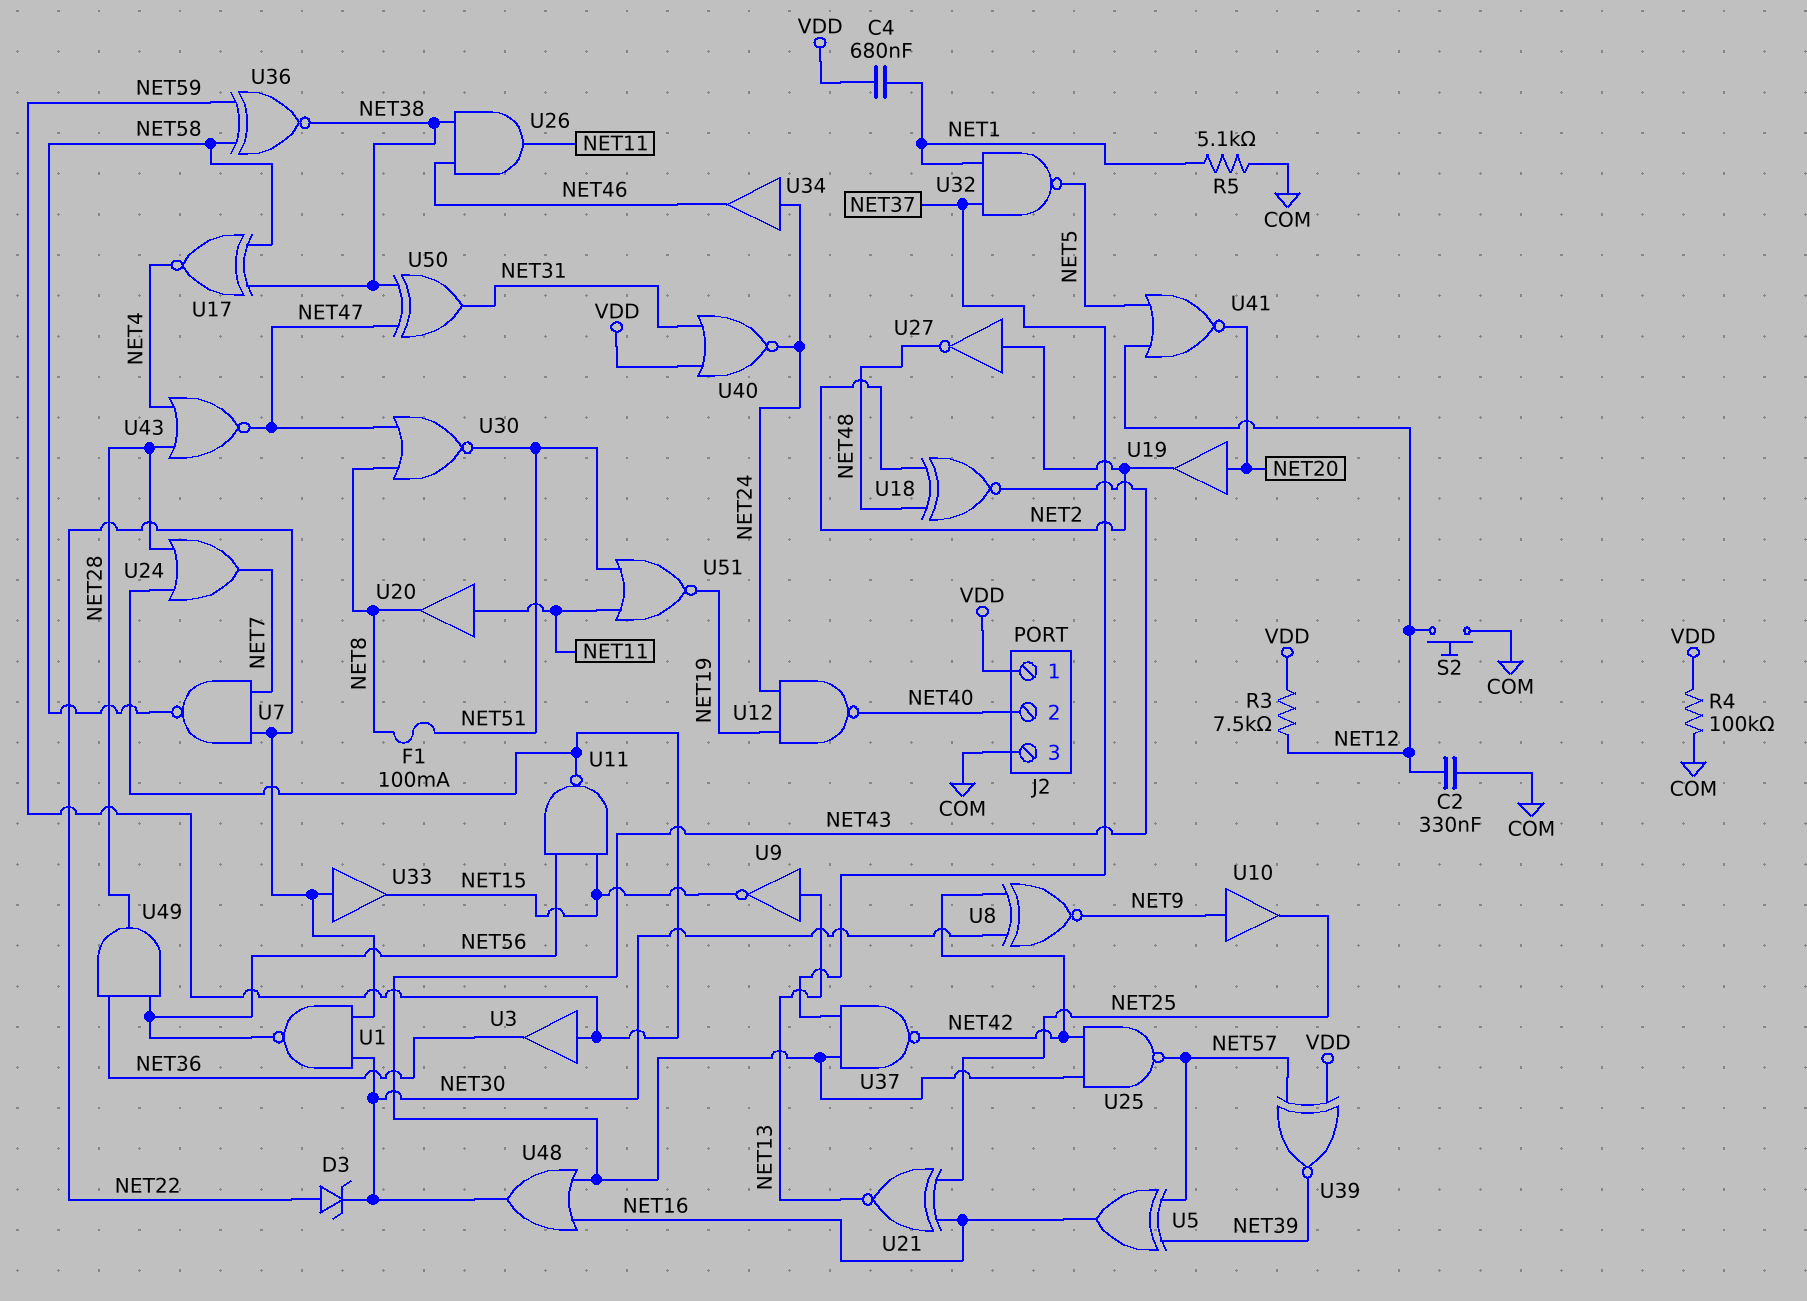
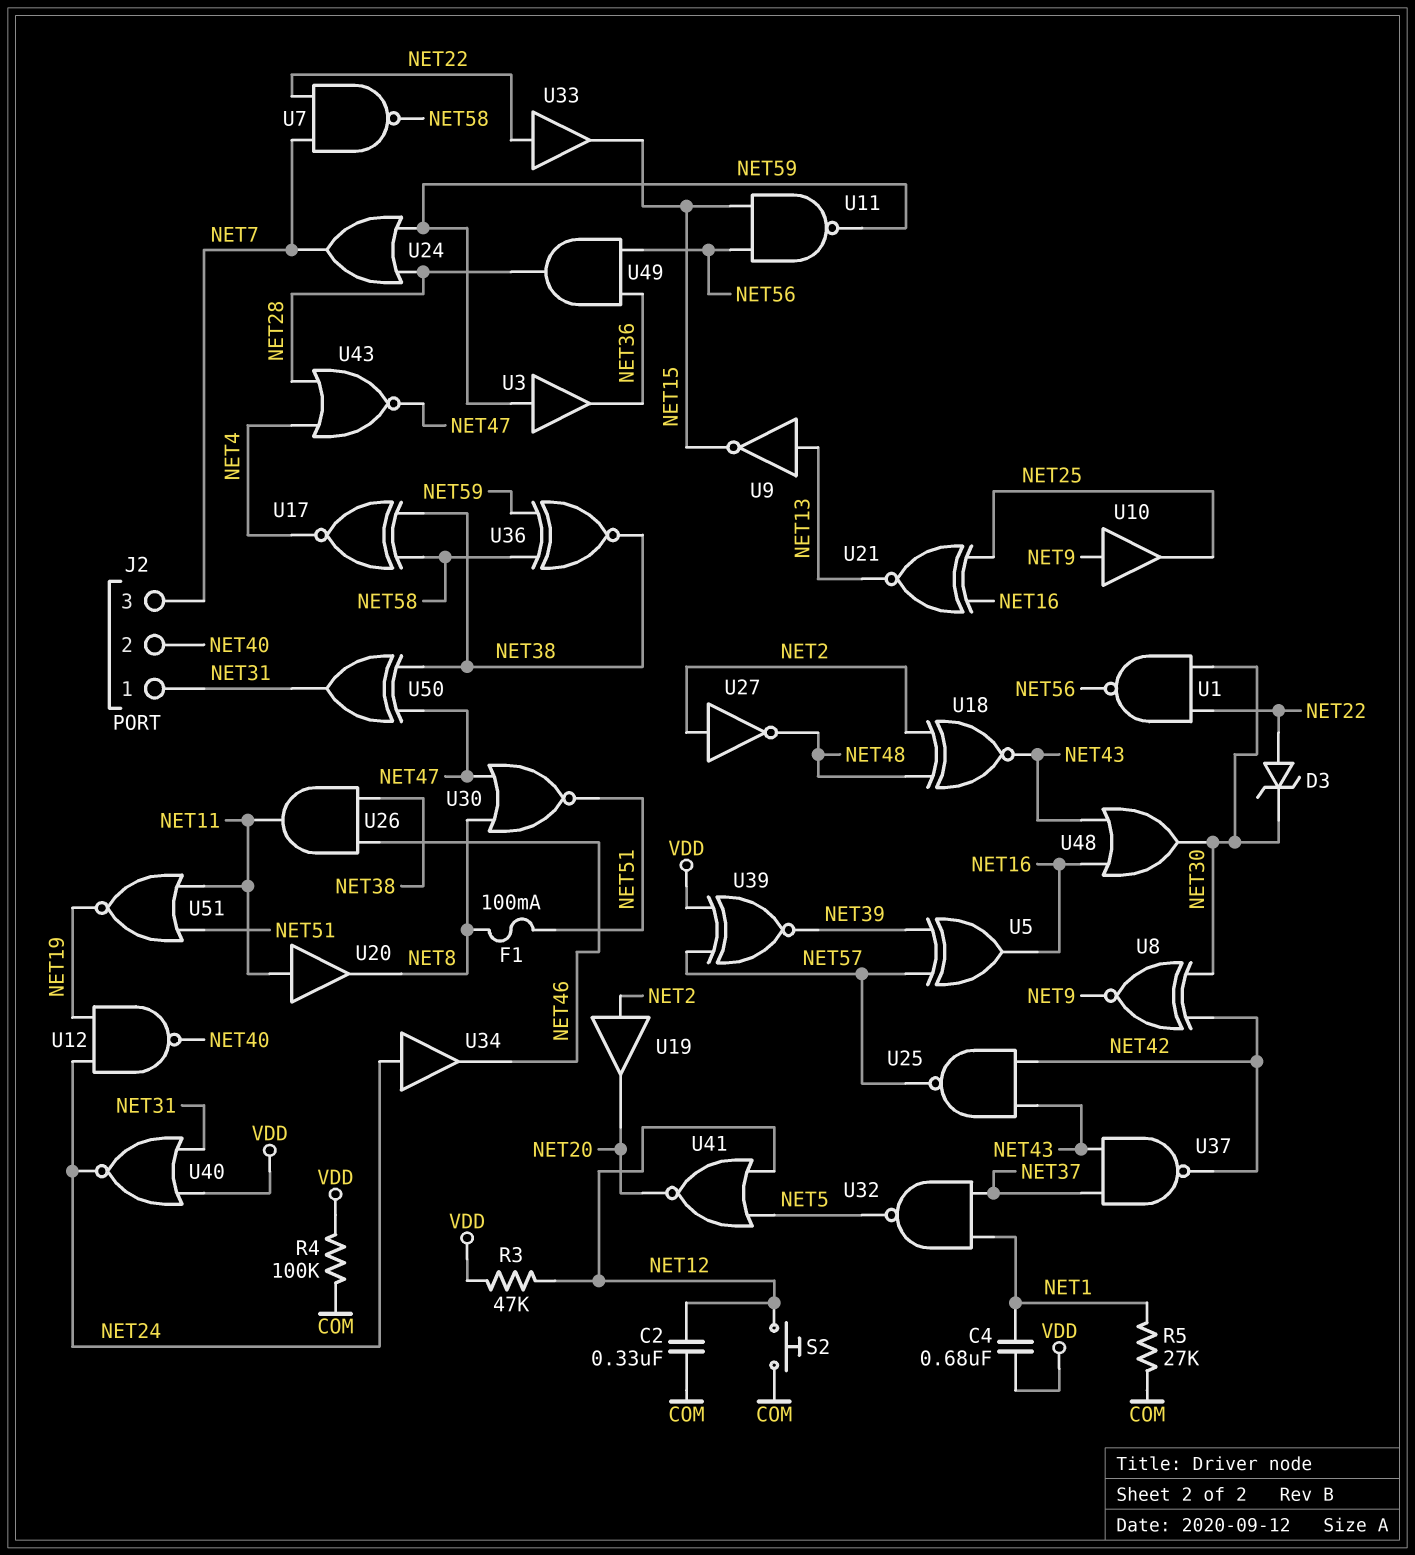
J2 pin 1: VDD -> NET31
J2 pin 3: COM -> NET7
R3: 7.5k (NET12, VDD) -> 47k (NET12, VDD)
R5: 5.1k (COM, NET1) -> 27k (COM, NET1)
U19: buffer (in NET20, out NET2) -> buffer (in NET2, out NET20)

